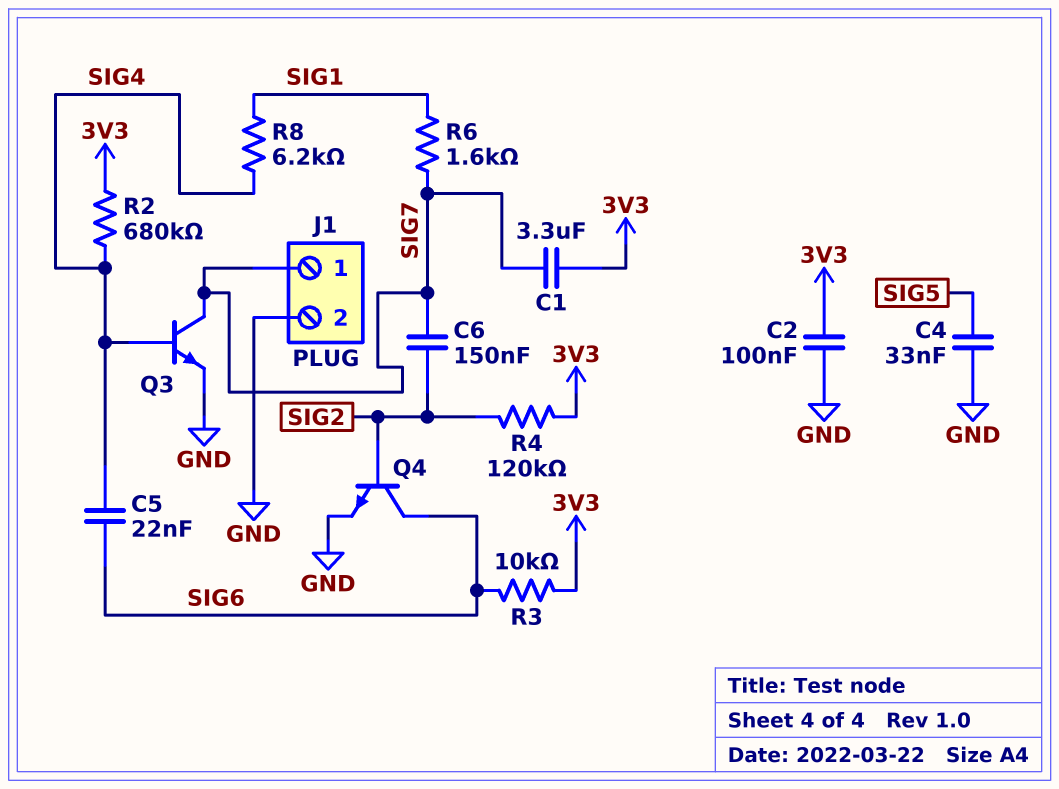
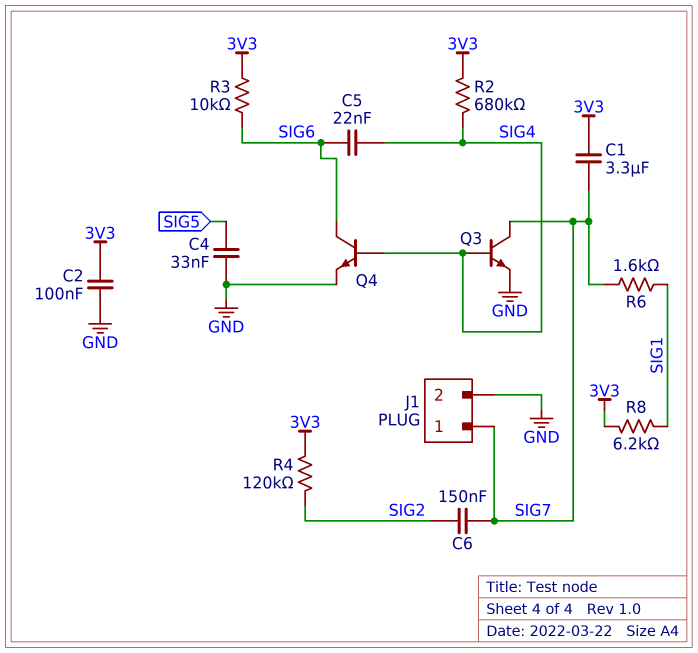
Q4: NPN (B SIG2, C SIG6, E GND) -> NPN (B SIG4, C SIG6, E GND)
R8: 6.2k (SIG1, SIG4) -> 6.2k (3V3, SIG1)

